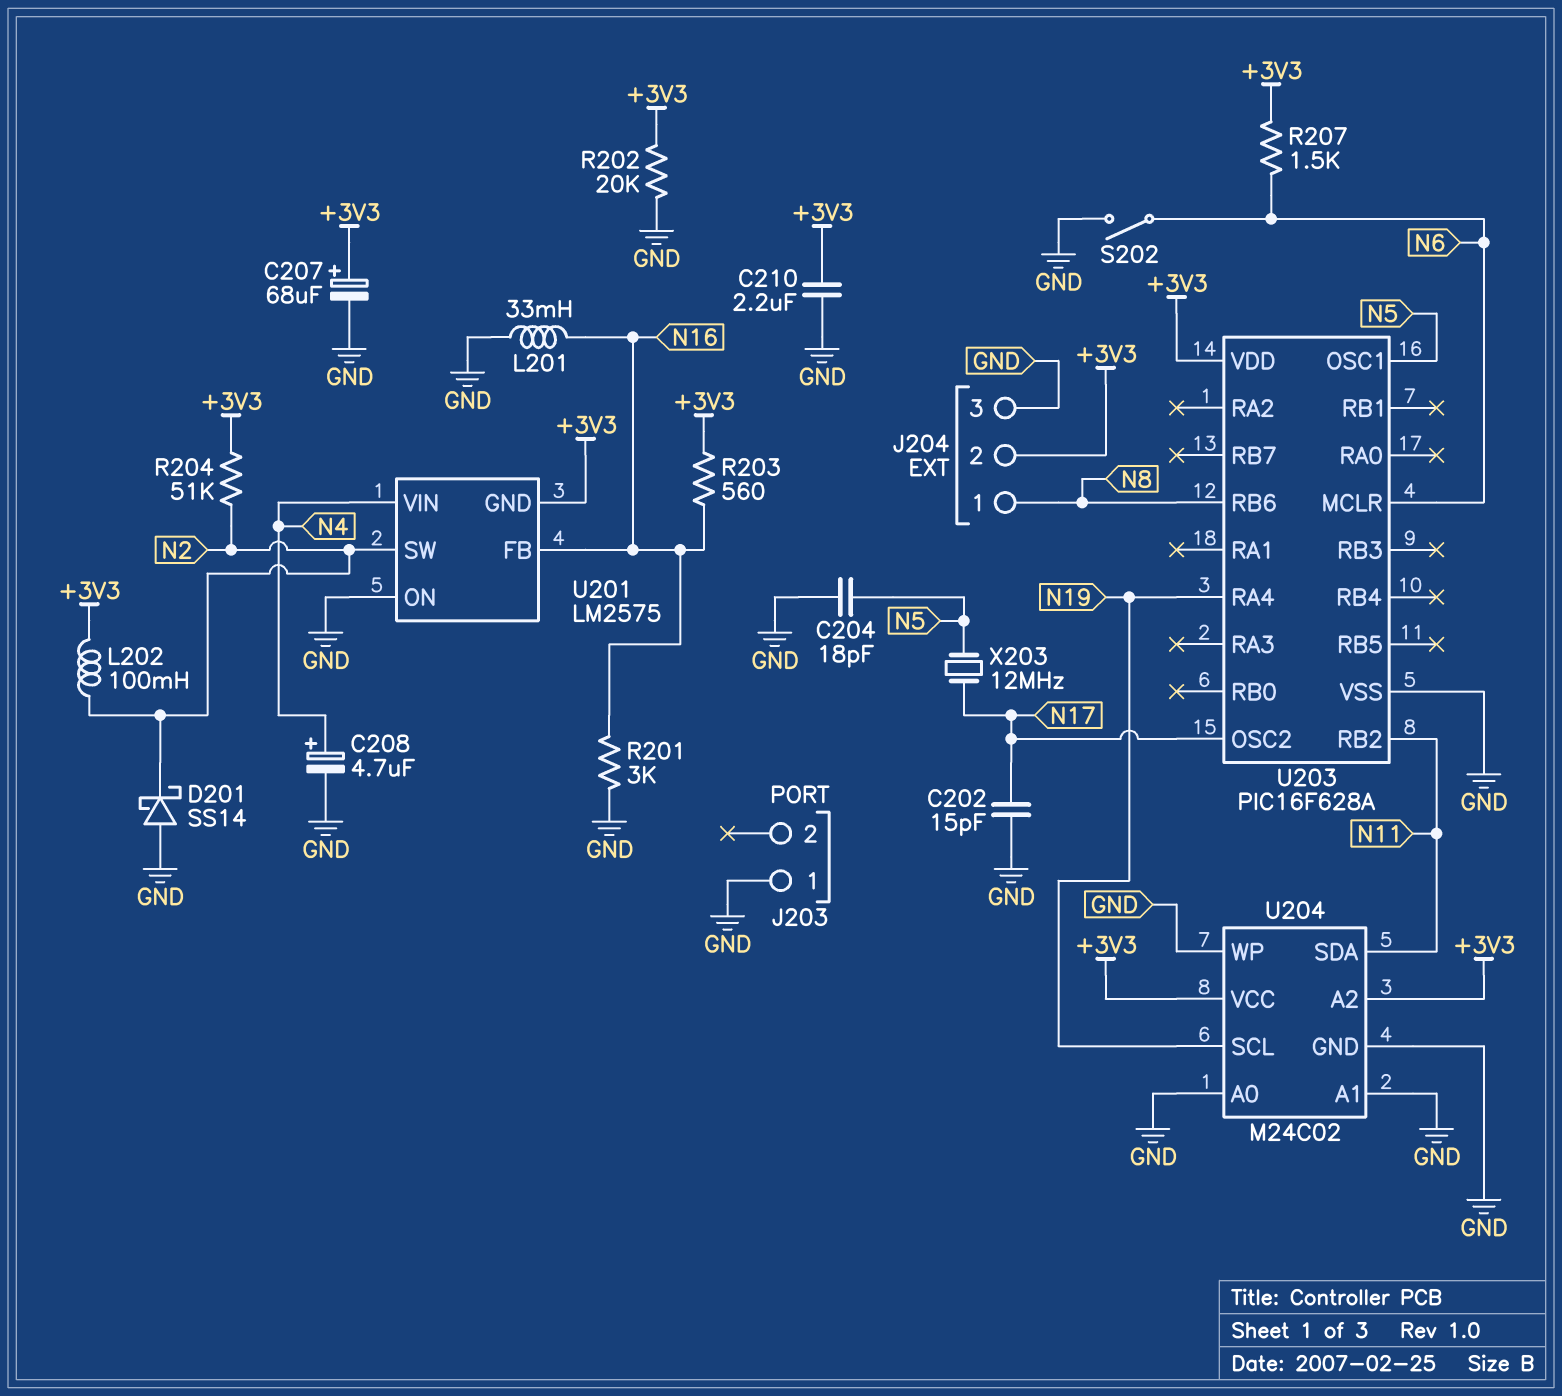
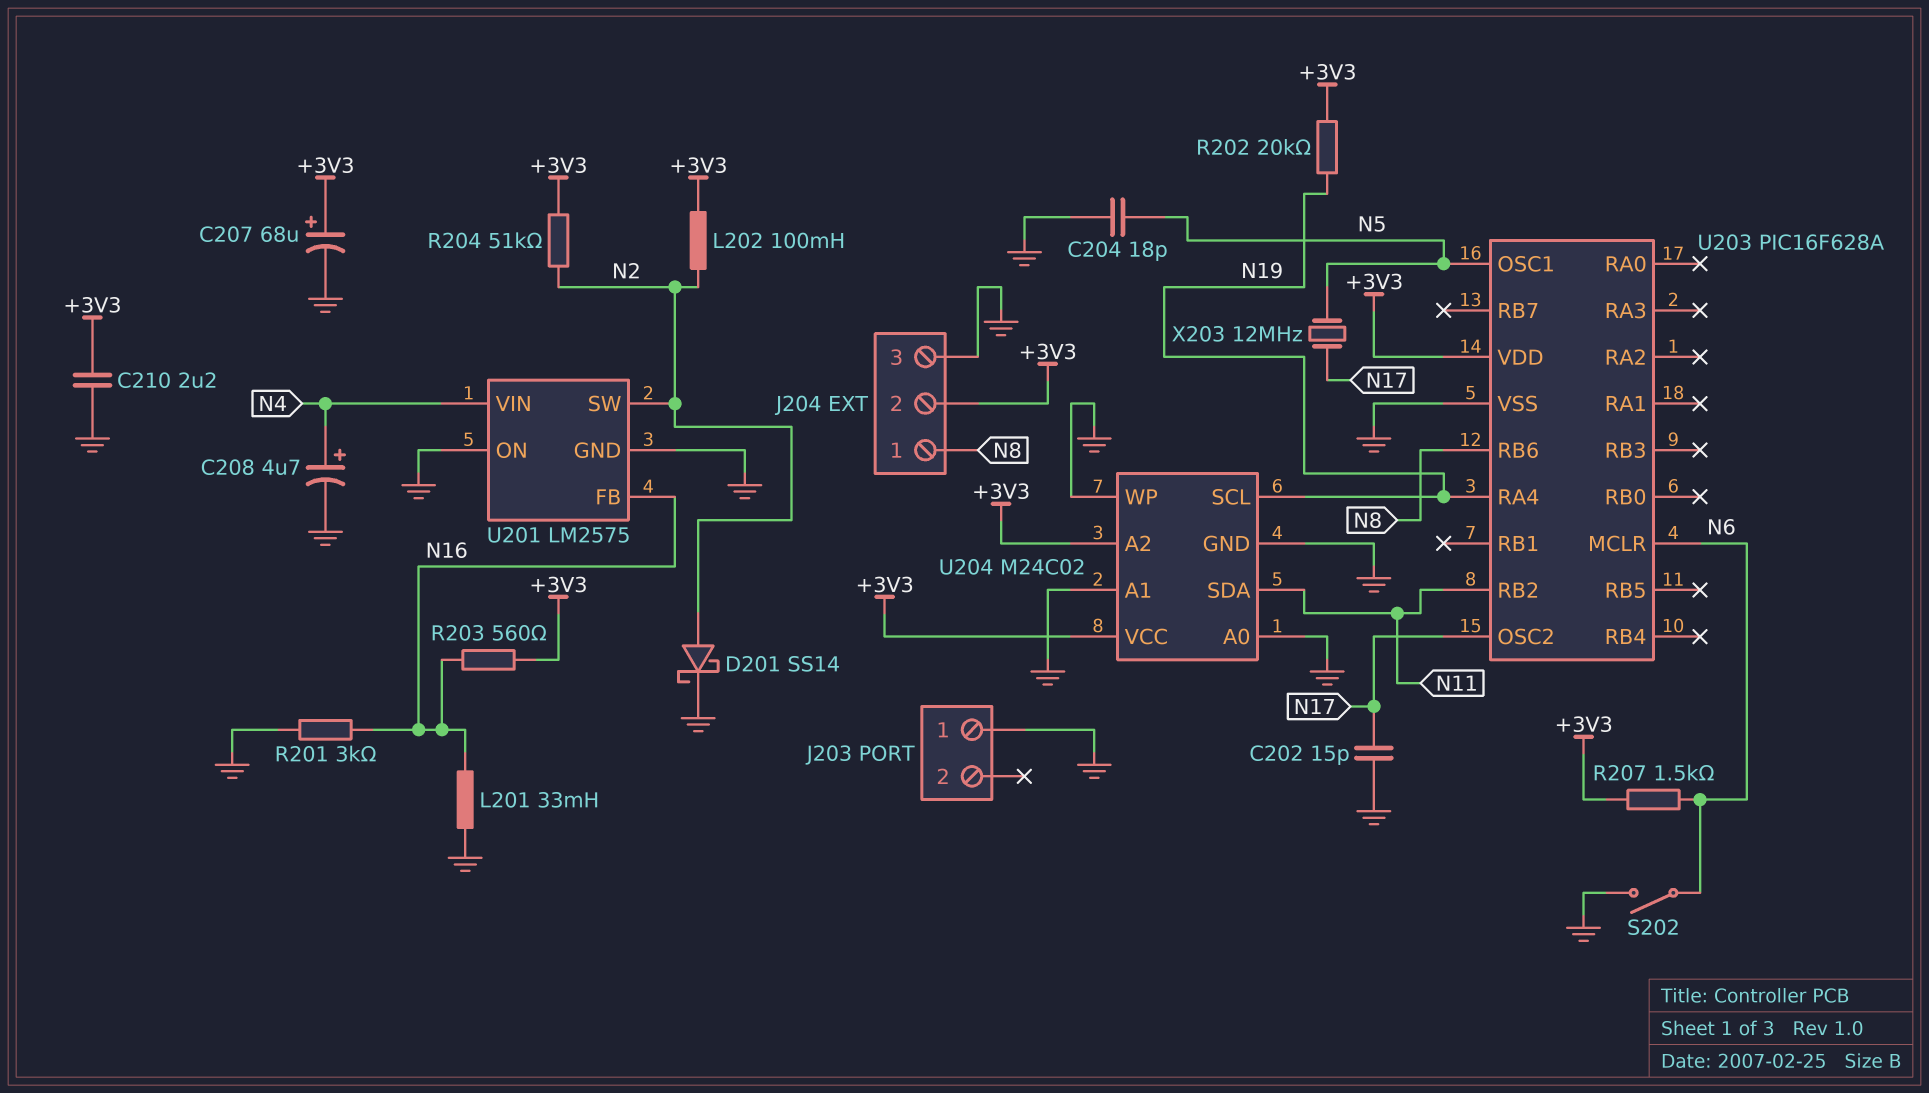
D201: schottky SS14 (A GND, K N2) -> schottky SS14 (A N2, K GND)
R202: 20k (+3V3, GND) -> 20k (+3V3, N19)
U201 pin GND: +3V3 -> GND

